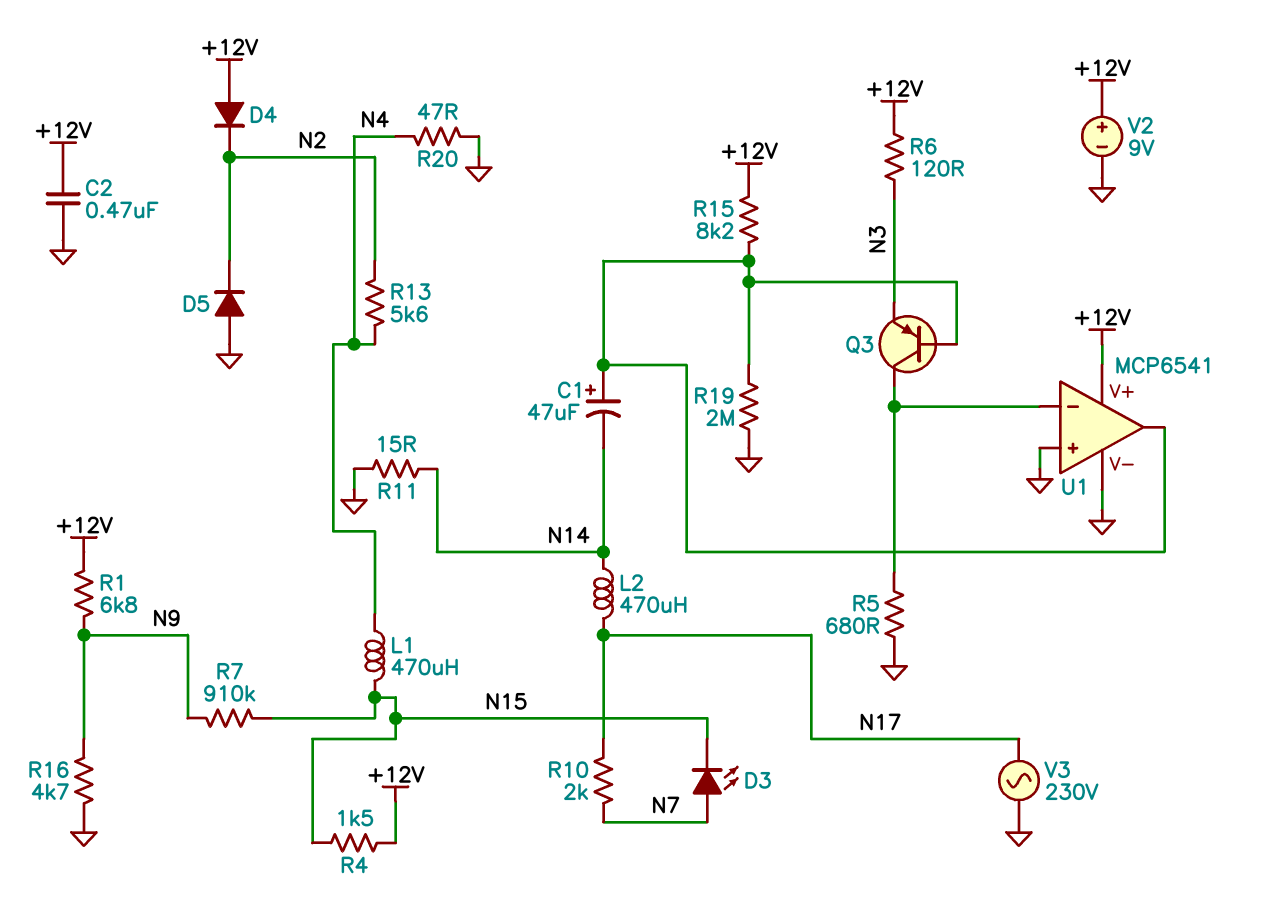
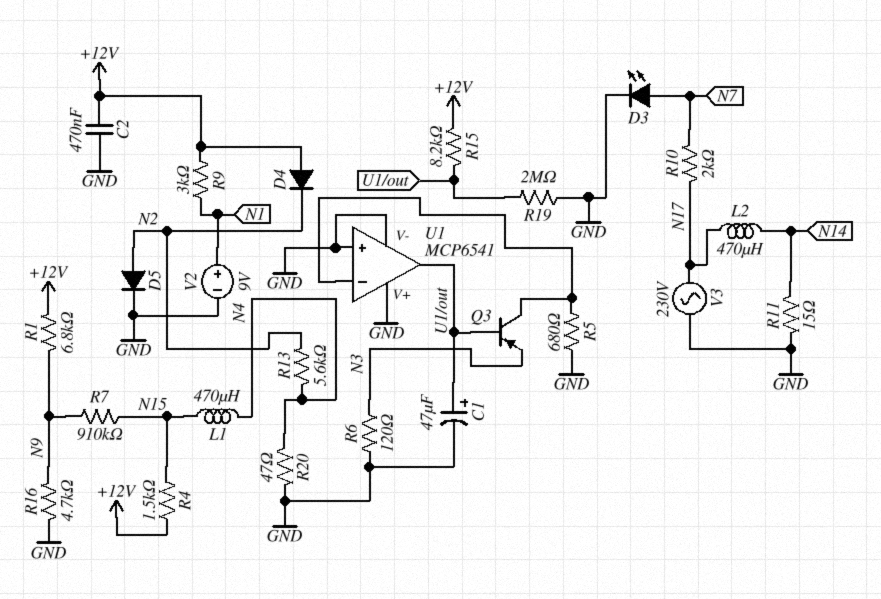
C1: 47uF (plus U1/out, minus N14) -> 47uF (plus U1/out, minus GND)
D3: LED (A N7, K N15) -> LED (A N7, K GND)
D5: diode (A GND, K N2) -> diode (A N2, K GND)
R6: 120 (+12V, N3) -> 120 (GND, N3)
R9: none -> 3k (+12V, N1)
U1 pin V+: +12V -> GND
V2: 9V (plus +12V, minus GND) -> 9V (plus N1, minus GND)

